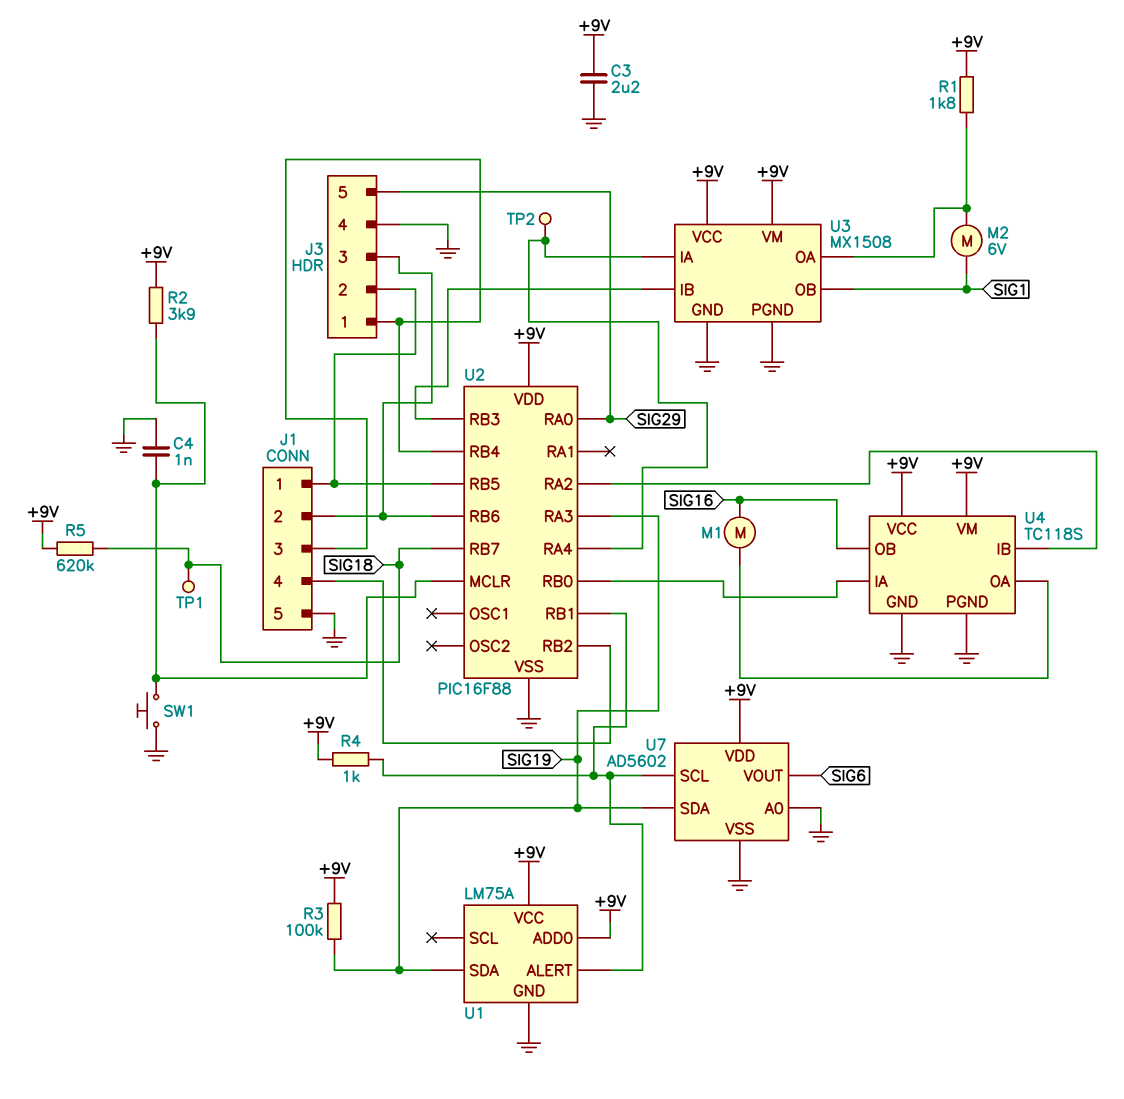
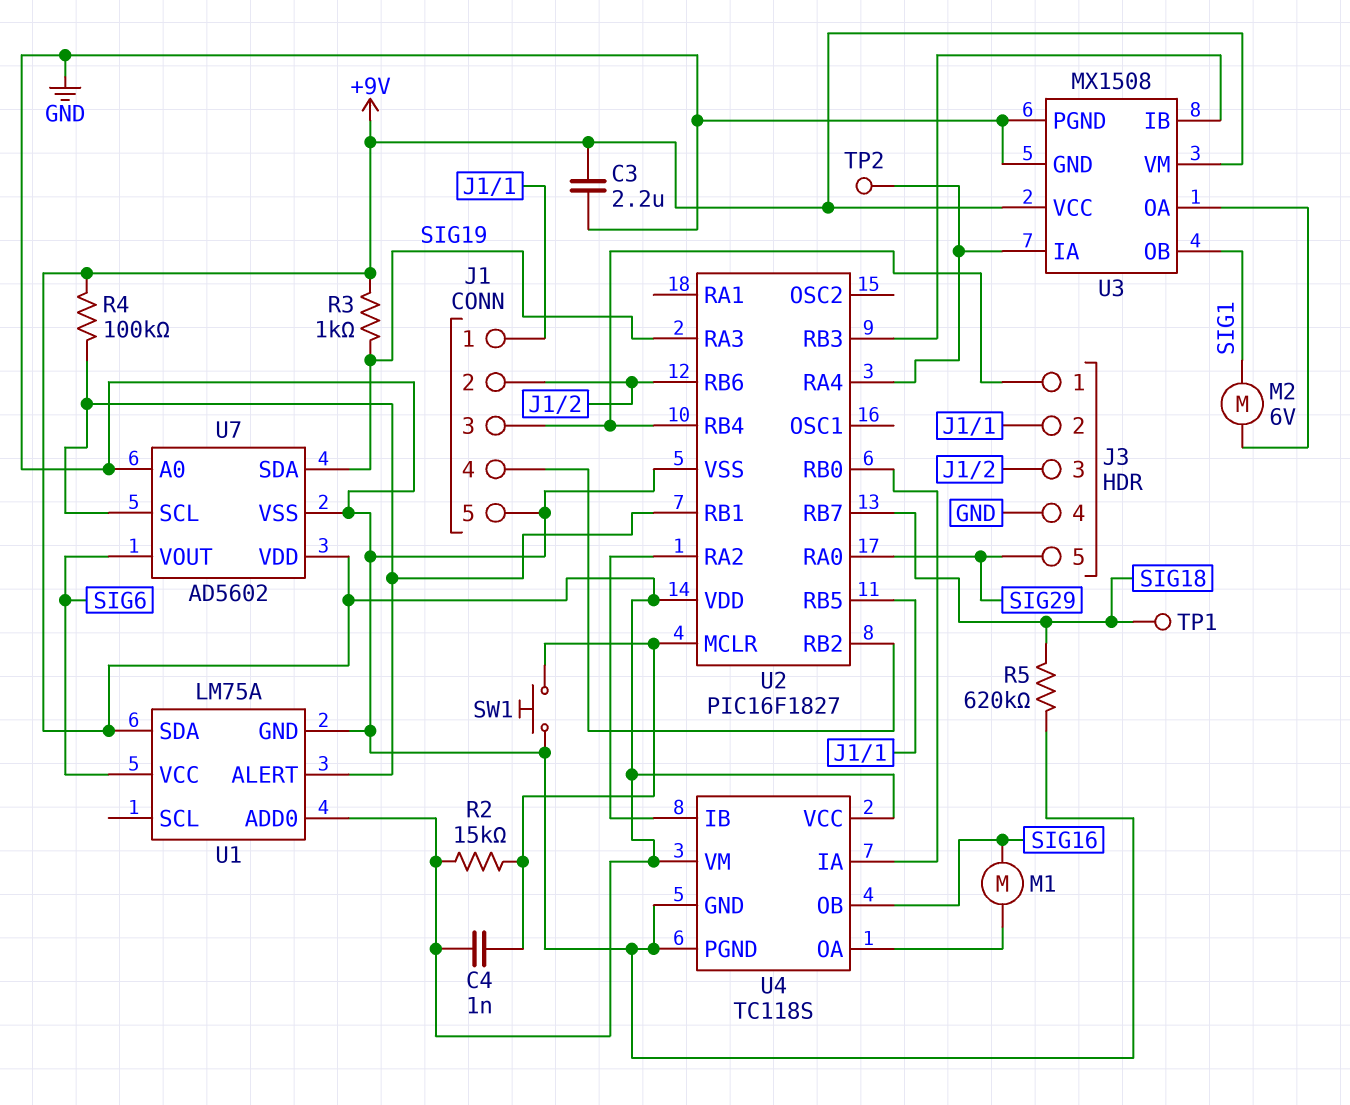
C4: 1nF (GND, U2/MCLR) -> 1nF (+9V, U2/MCLR)
R1: 1.8k (+9V, U3/OA) -> none
R2: 3.9k (+9V, U2/MCLR) -> 15k (+9V, U2/MCLR)
R3: 100k (+9V, SIG19) -> 1k (+9V, SIG19)
R4: 1k (+9V, U1/ALERT) -> 100k (+9V, U1/ALERT)
R5: 620k (+9V, SIG18) -> 620k (GND, SIG18)
U1 pin SDA: SIG19 -> +9V
U1 pin VCC: +9V -> SIG6
U2: PIC16F88 -> PIC16F1827

